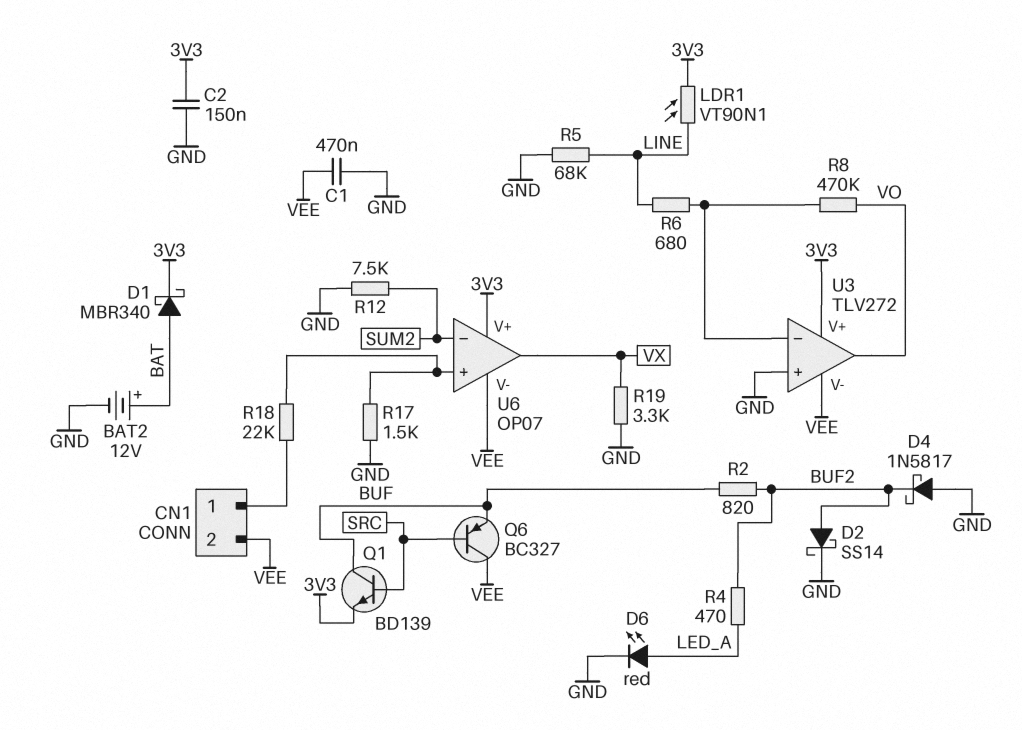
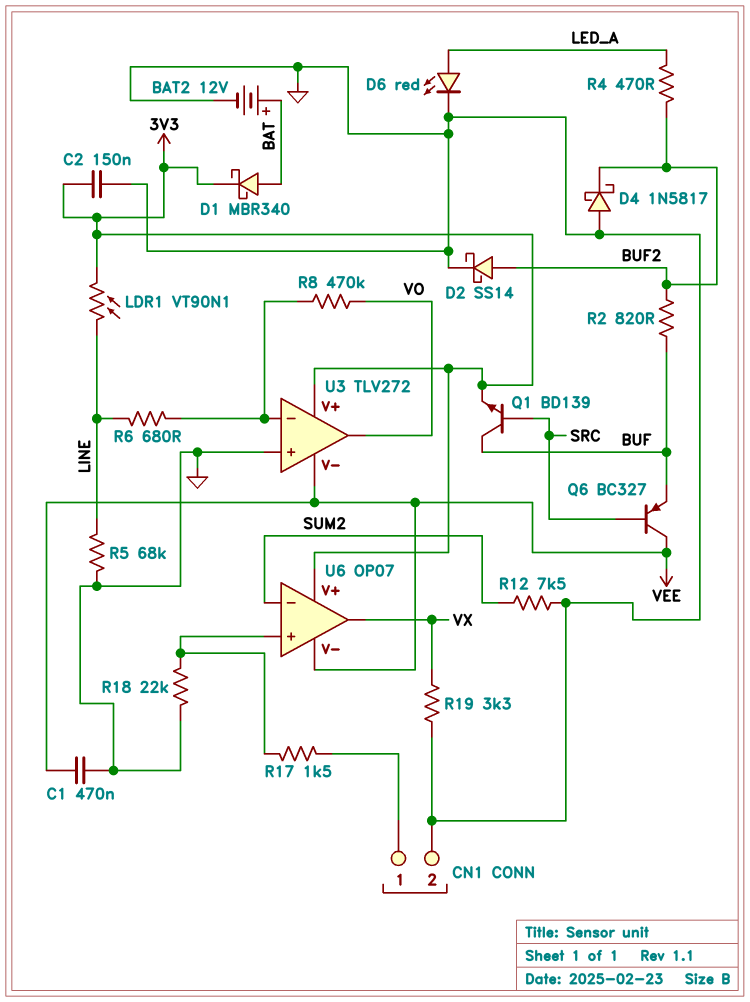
CN1 pin 2: VEE -> GND
R17: 1.5k (GND, U6/in+) -> 1.5k (CN1/1, U6/in+)
R18: 22k (CN1/1, U6/in+) -> 22k (GND, U6/in+)

